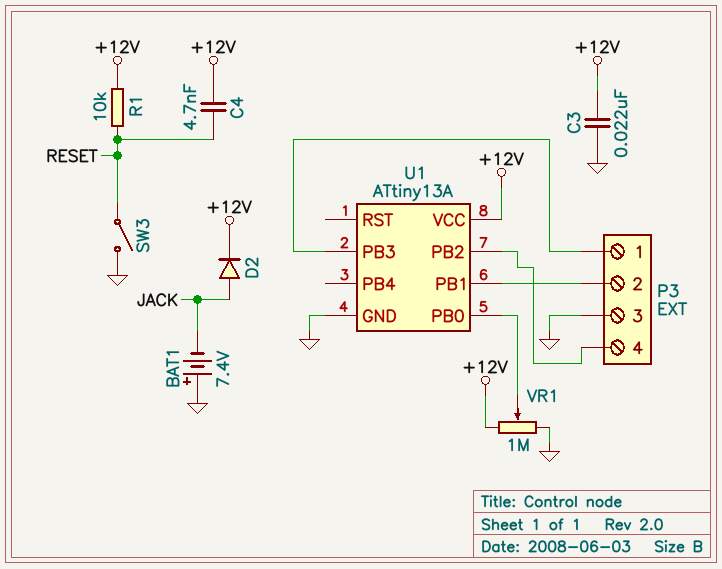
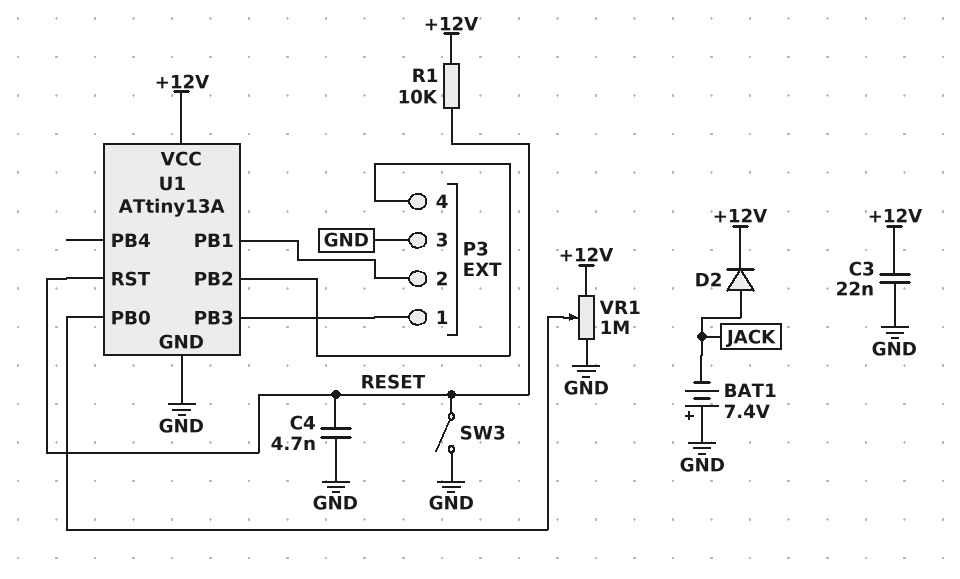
C4: 4.7nF (+12V, RESET) -> 4.7nF (GND, RESET)
U1 pin RST: none -> RESET

